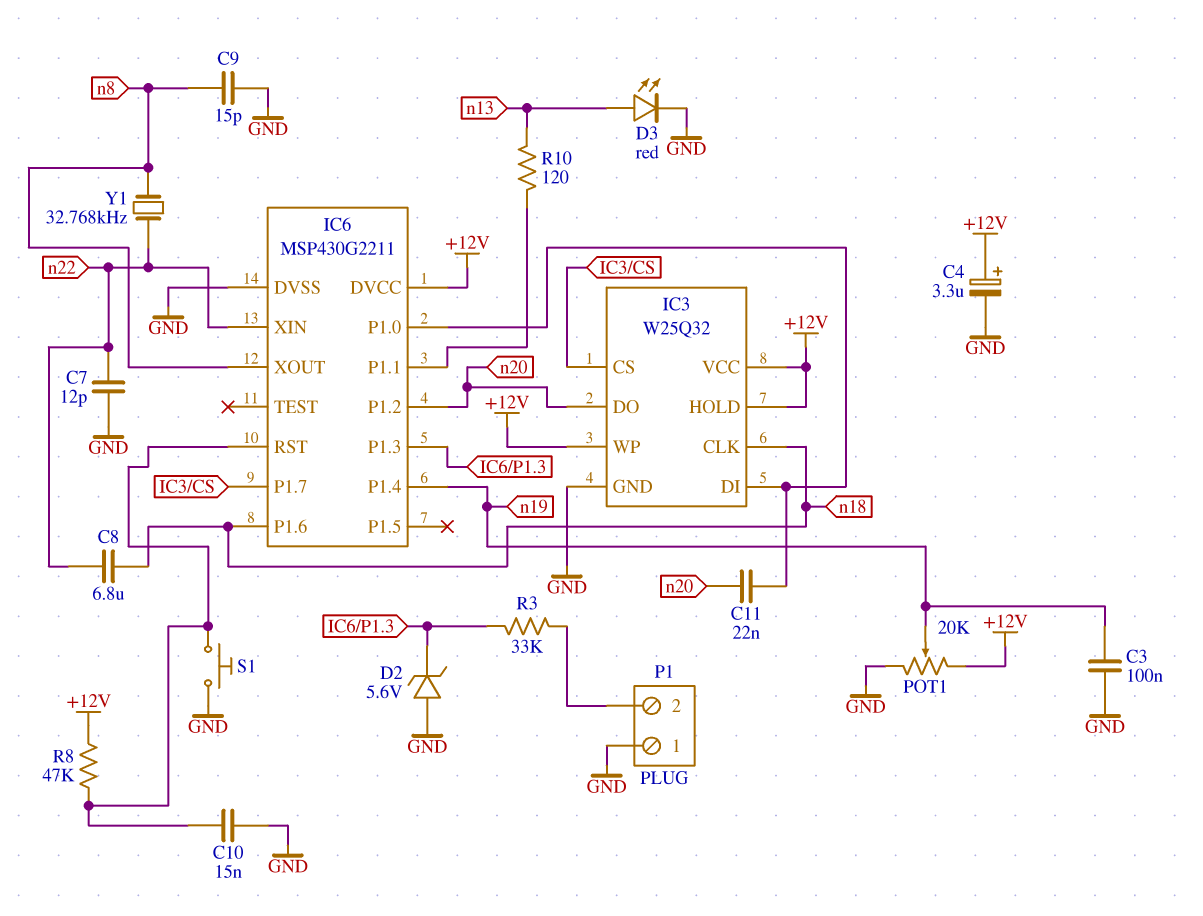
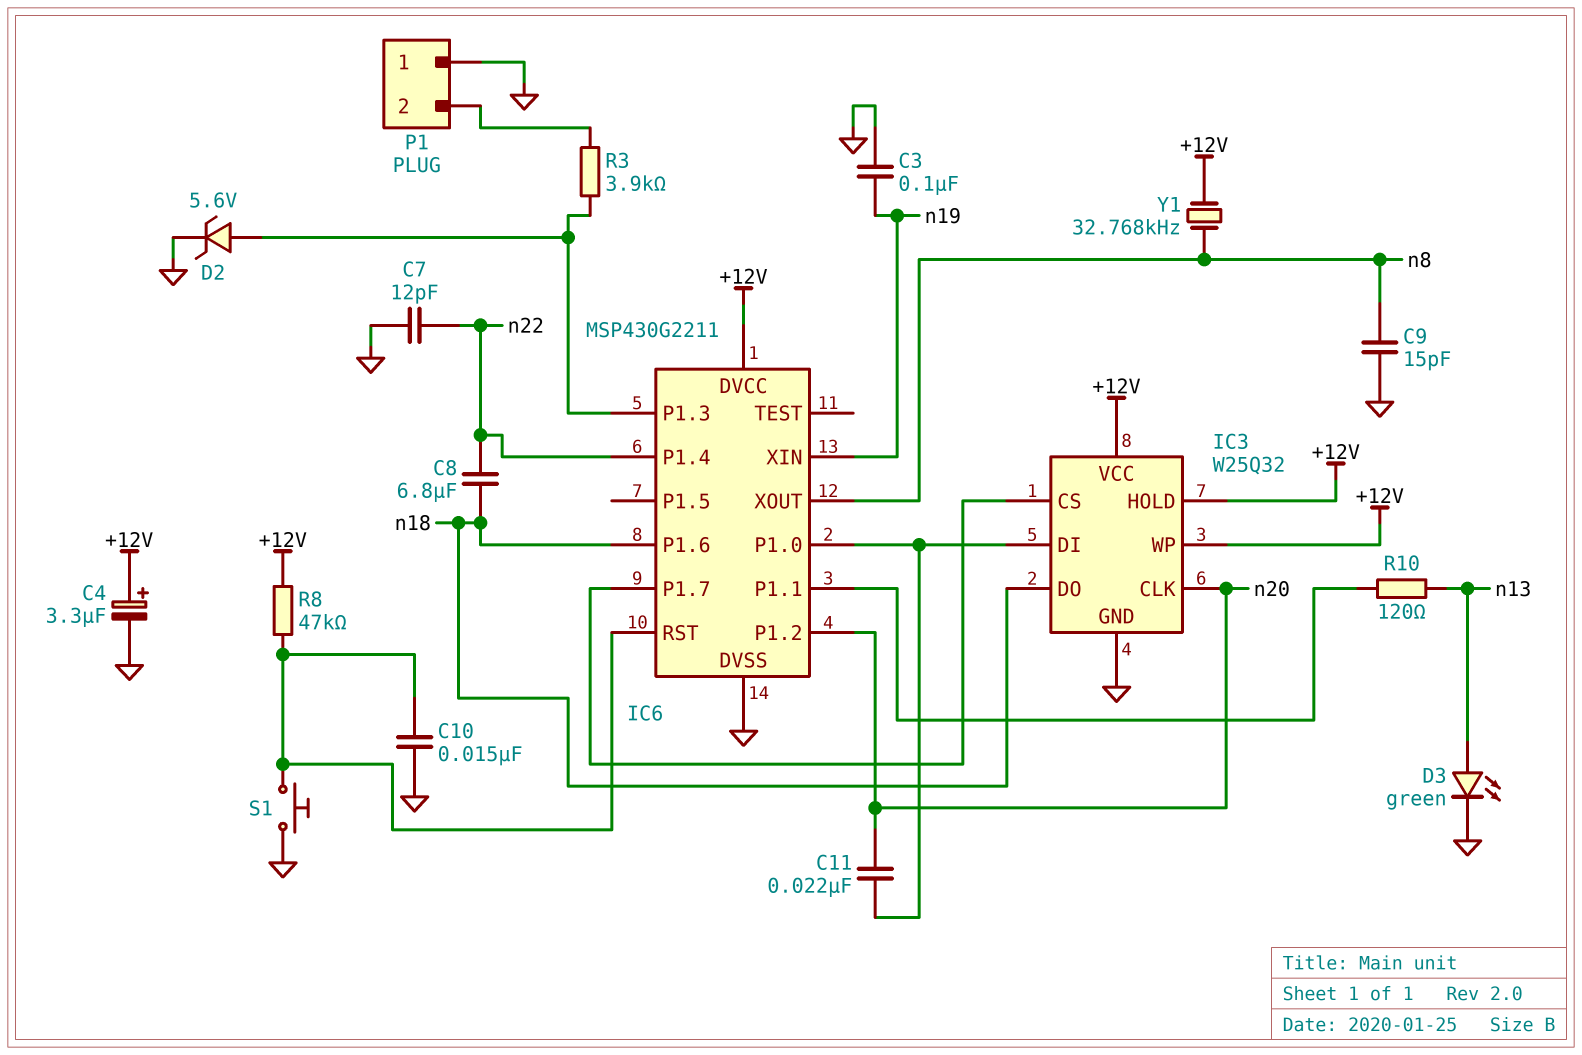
D2: zener 5.6V (A GND, K IC6/P1.3) -> zener 5.6V (A IC6/P1.3, K GND)
D3: LED red (A n13, K GND) -> LED green (A n13, K GND)
IC3 pin CLK: n18 -> n20
IC3 pin DO: n20 -> n18
IC6 pin P1.4: n19 -> n22
IC6 pin XIN: n22 -> n19
POT1: 20k (+12V, GND, wiper n19) -> none
R3: 33k (IC6/P1.3, P1/2) -> 3.9k (IC6/P1.3, P1/2)
Y1: 32.768kHz (n8, n22) -> 32.768kHz (+12V, n8)

